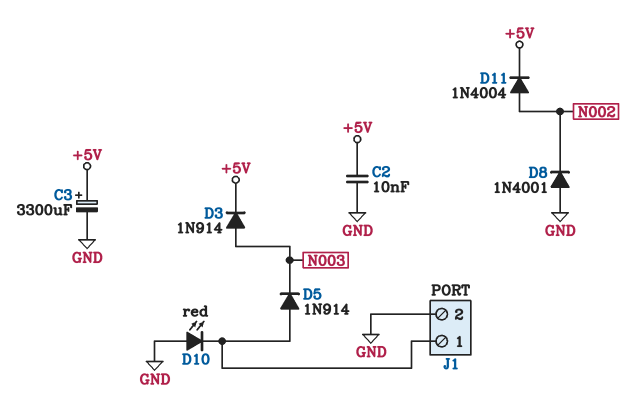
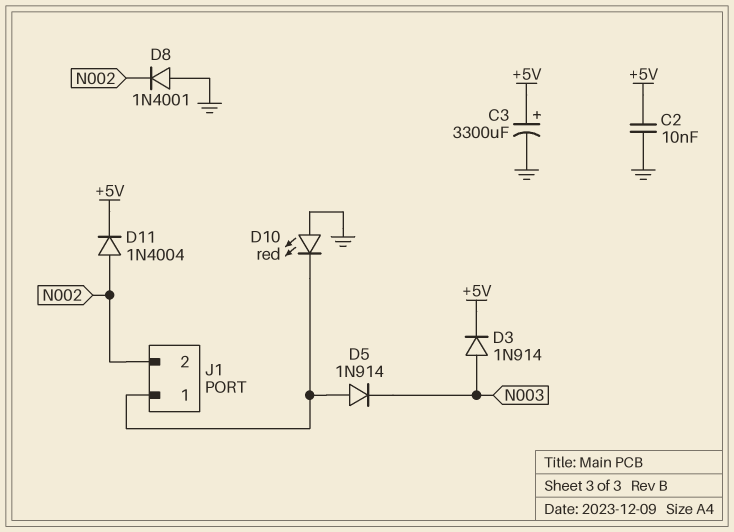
J1 pin 2: GND -> N002

